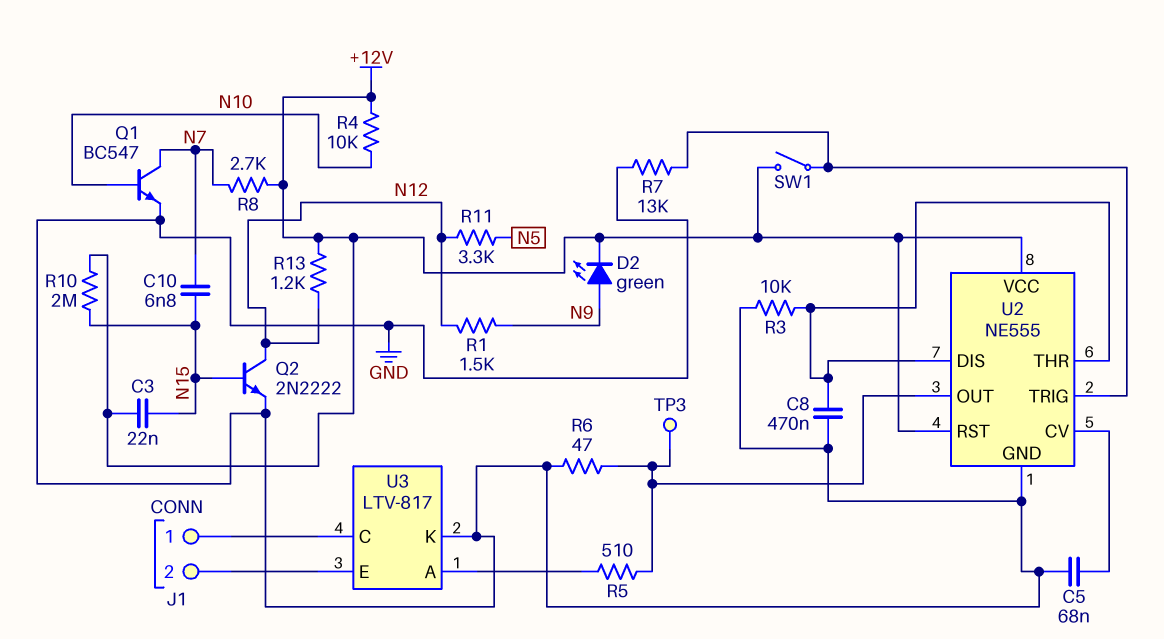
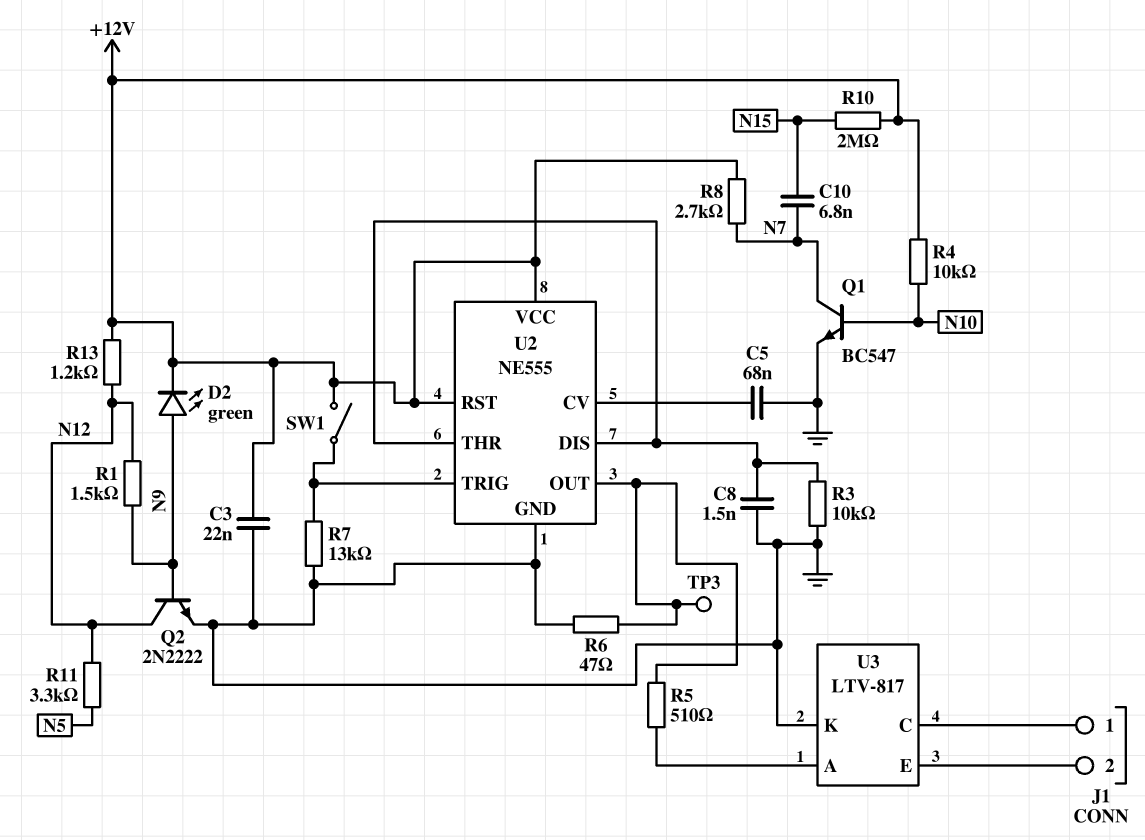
C3: 22nF (+12V, N15) -> 22nF (+12V, GND)
C8: 470nF (GND, U2/DIS) -> 1.5nF (GND, U2/DIS)
Q2: NPN 2N2222 (B N15, C N12, E GND) -> NPN 2N2222 (B N9, C N12, E GND)

